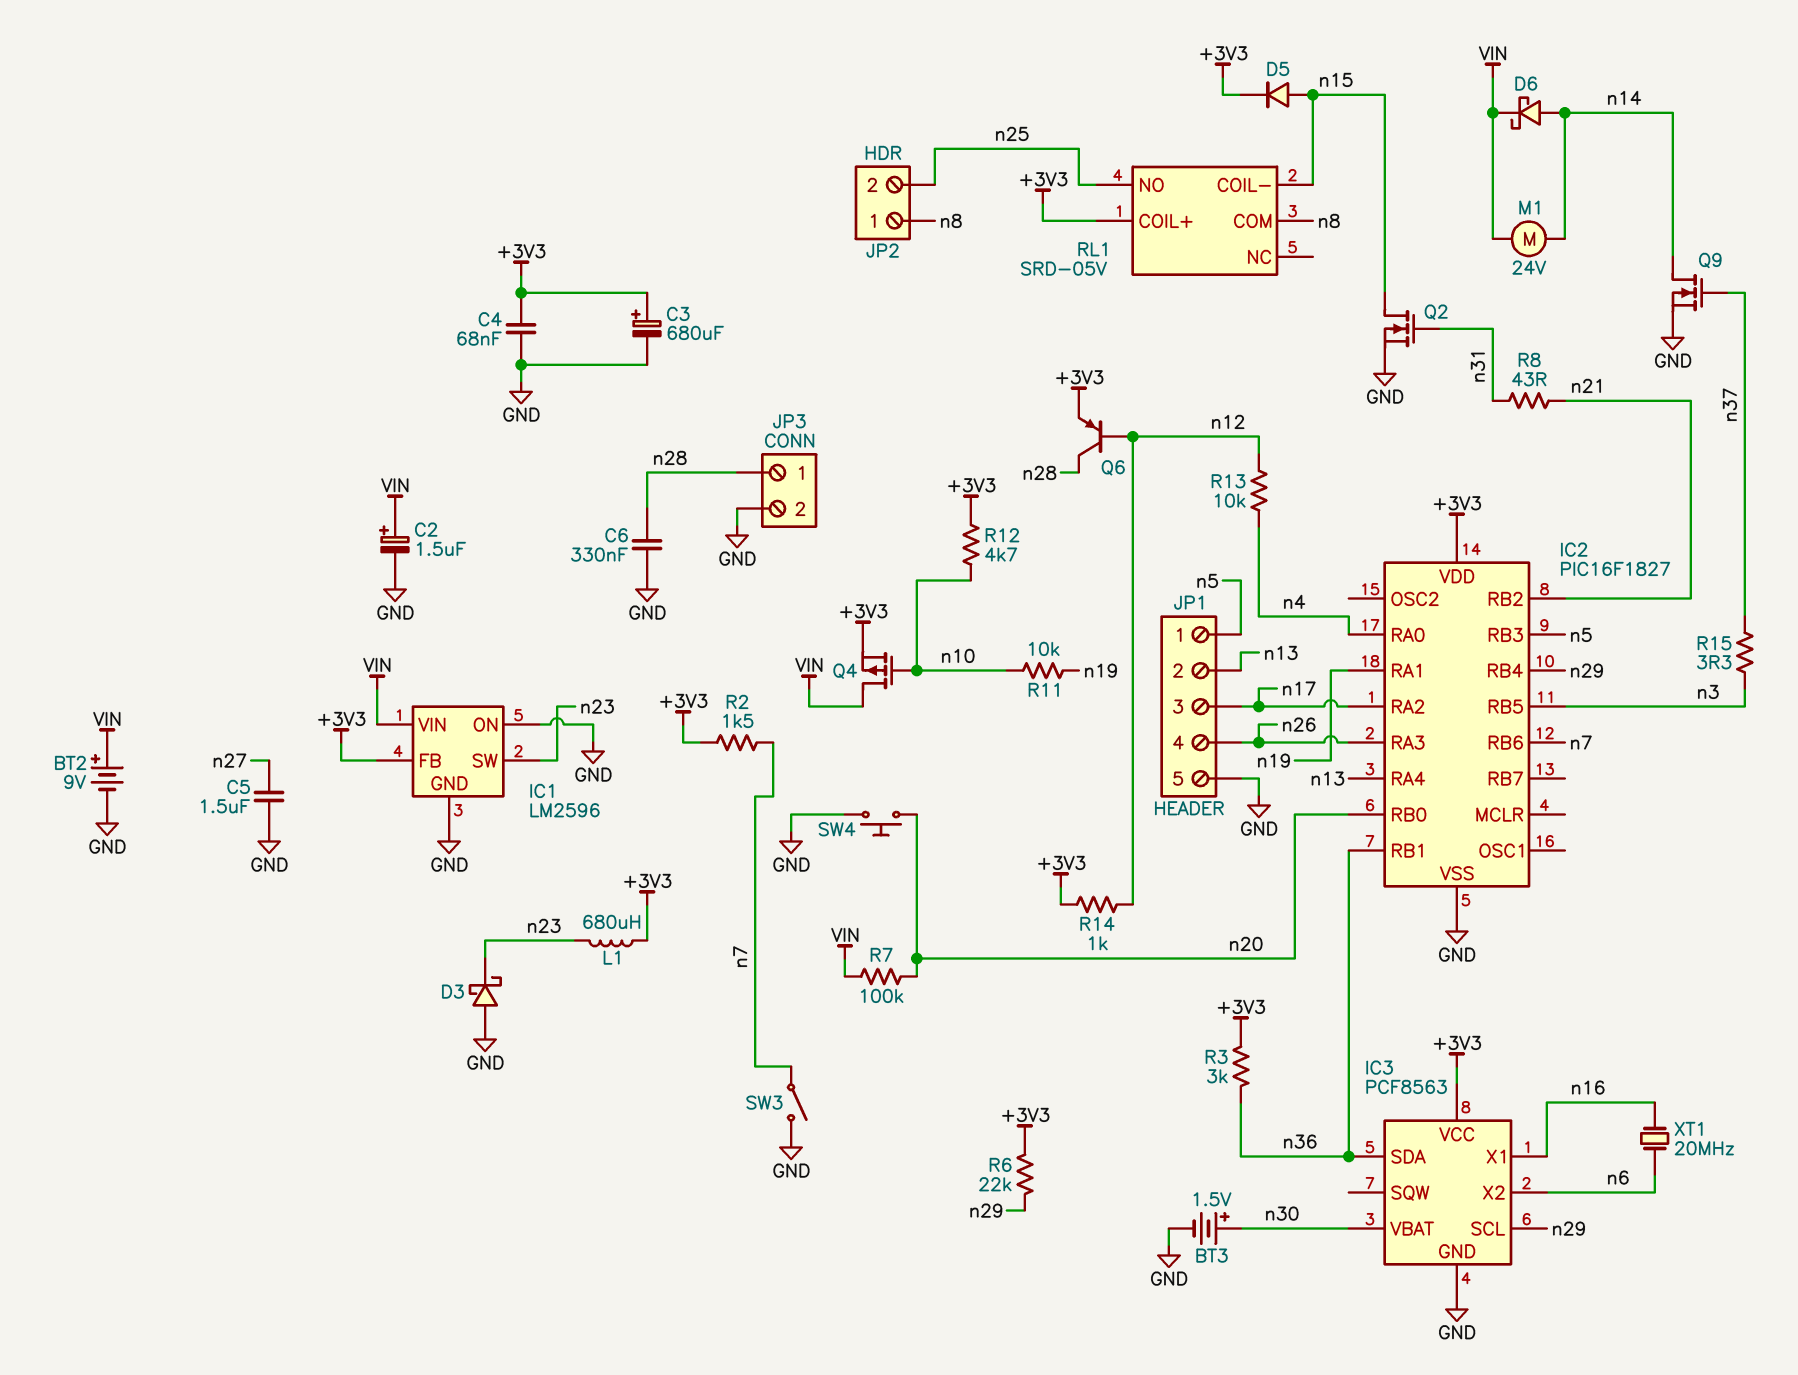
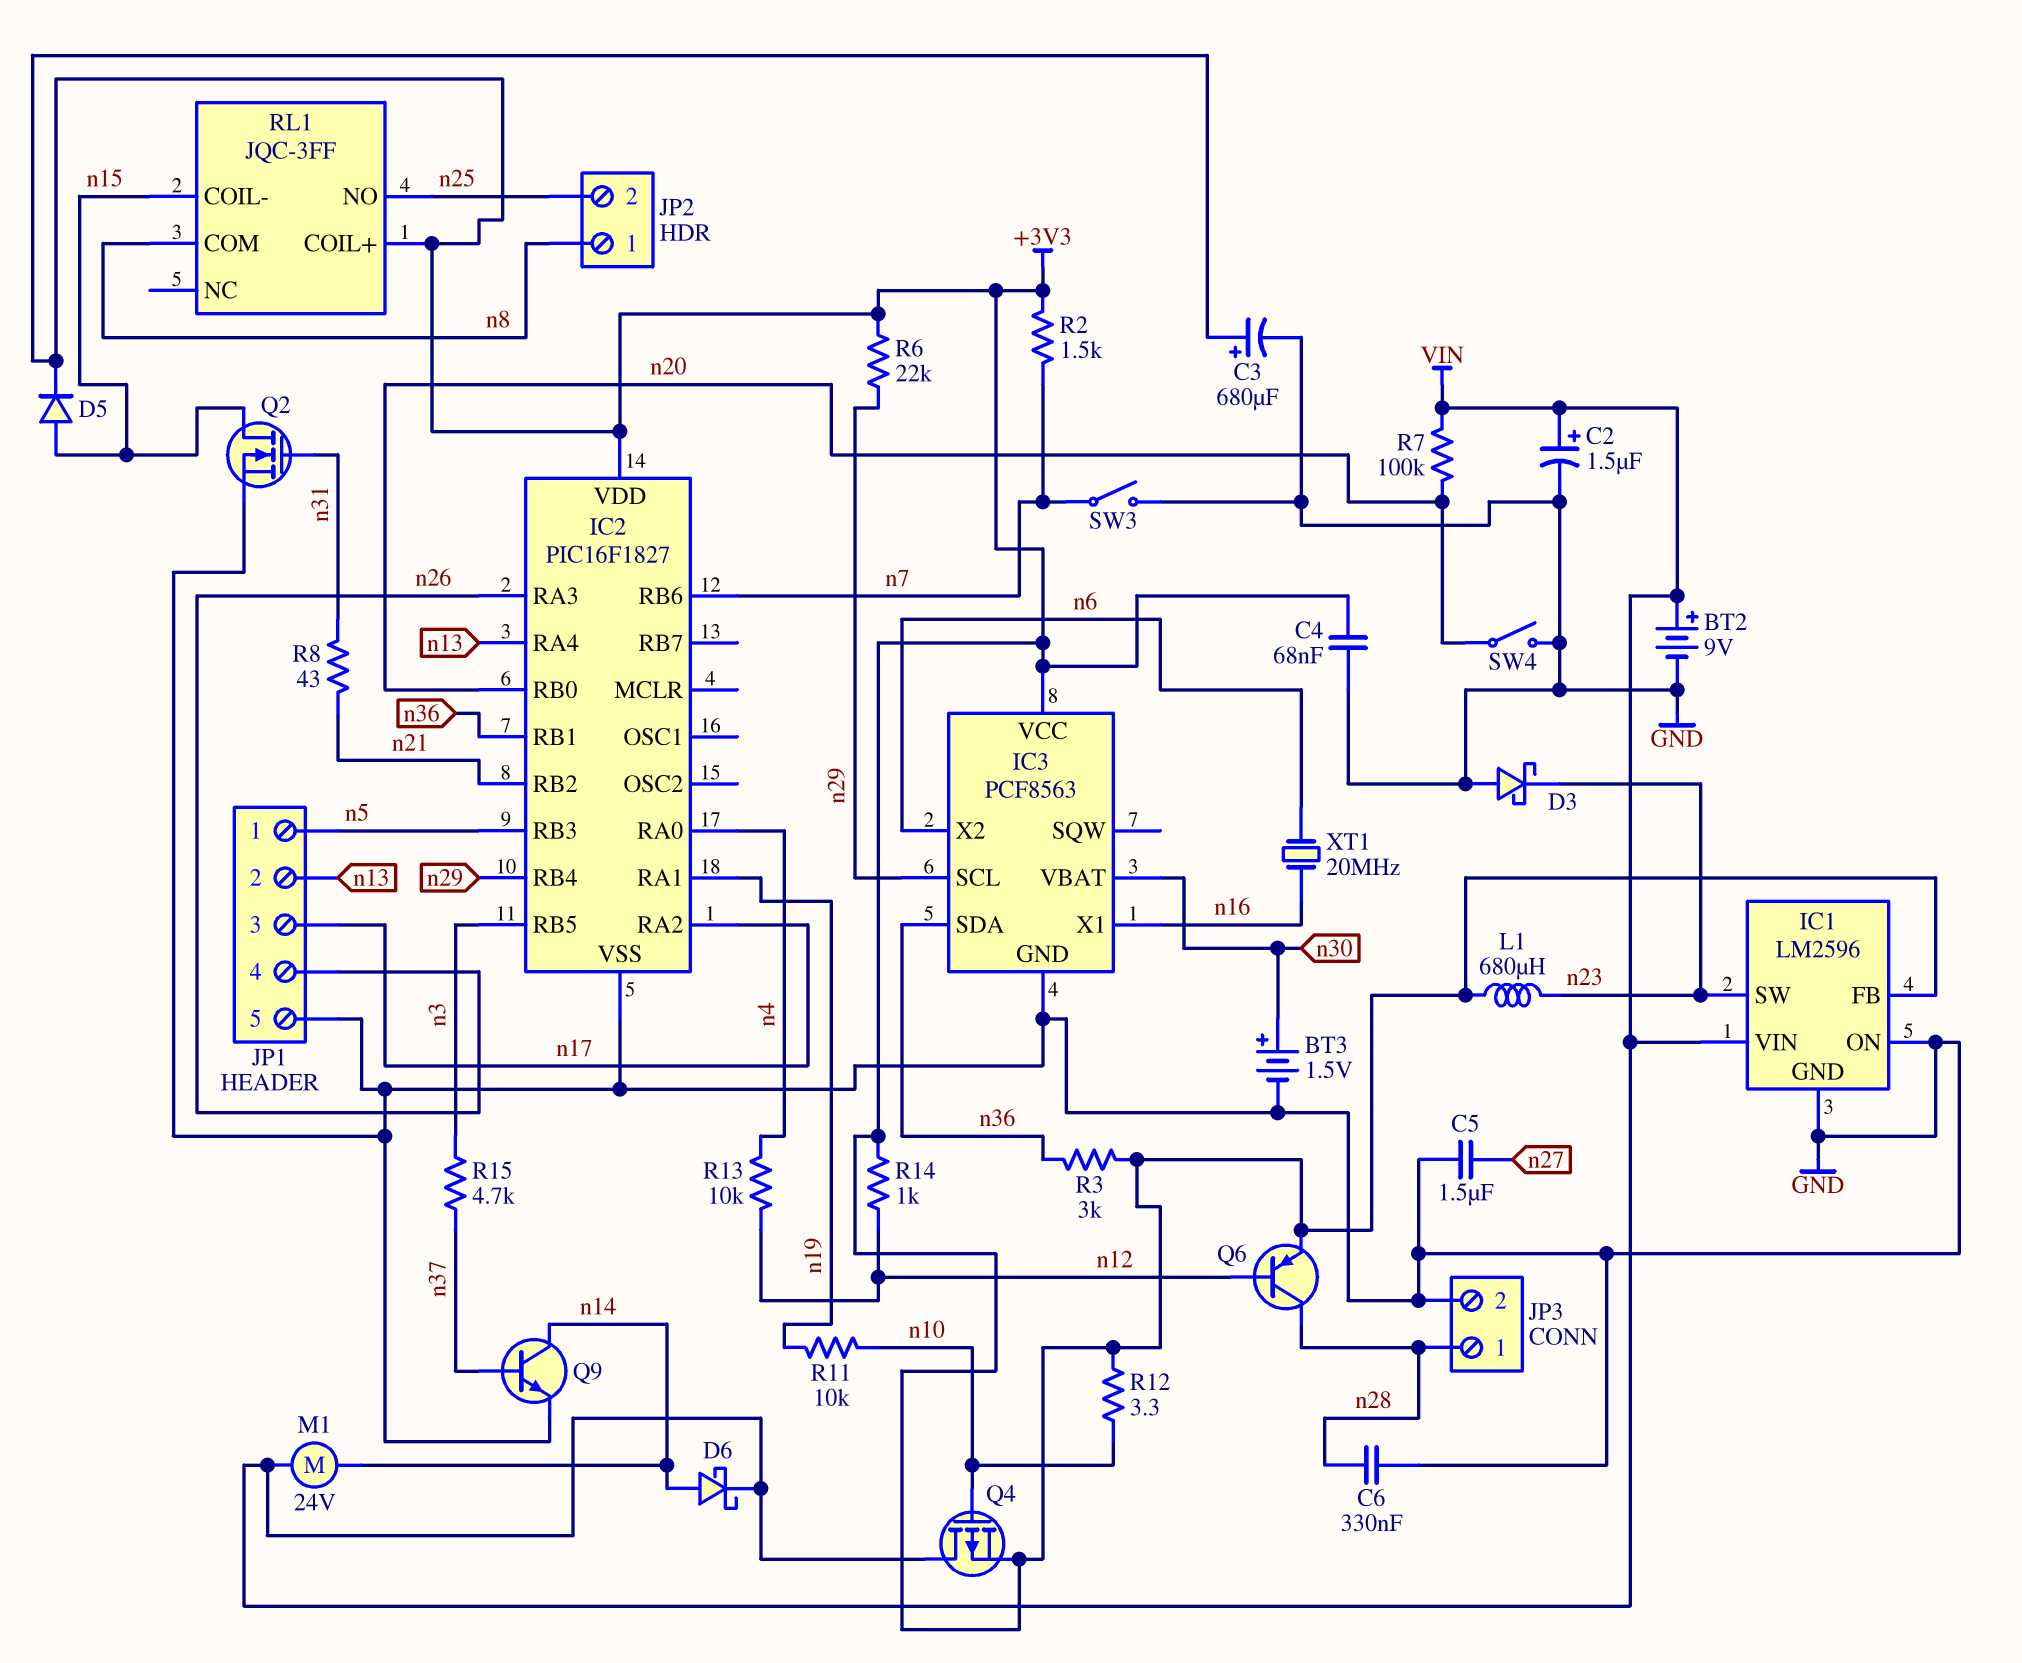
Q9: NMOS (G n37, D n14, S GND) -> NPN (B n37, C n14, E GND)
R12: 4.7k (+3V3, n10) -> 3.3 (+3V3, n10)
R15: 3.3 (n3, n37) -> 4.7k (n3, n37)
RL1: SRD-05V -> JQC-3FF
SW4: button (GND, n20) -> switch (GND, n20)

